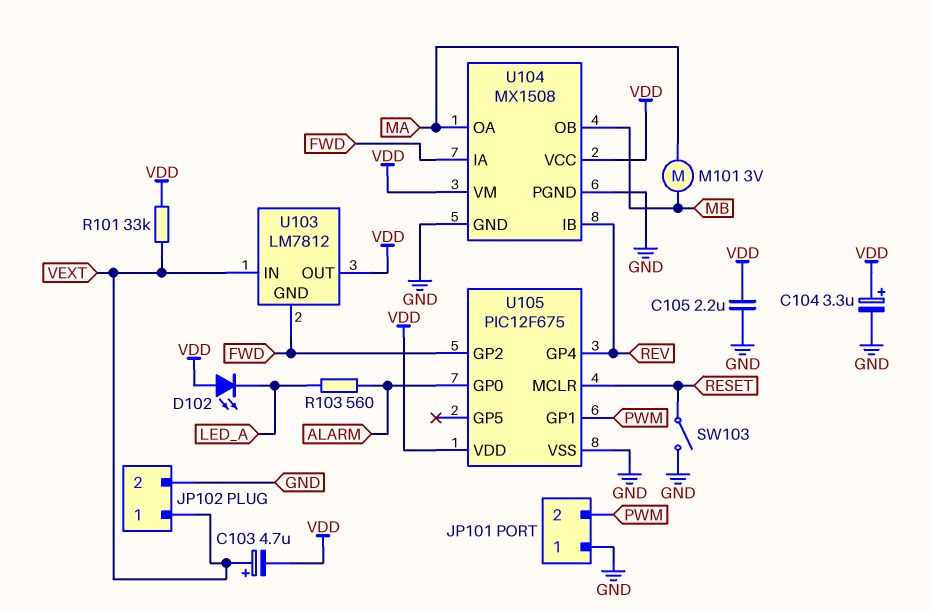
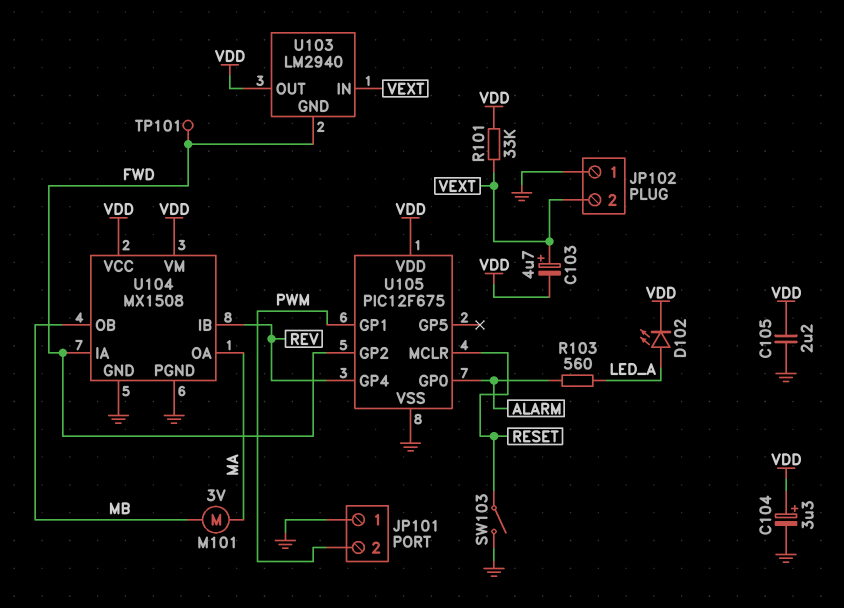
D102: LED (A VDD, K LED_A) -> LED (A LED_A, K VDD)
JP102 pin 1: VEXT -> GND
JP102 pin 2: GND -> VEXT
TP101: none -> test point (FWD)
U103: LM7812 -> LM2940

